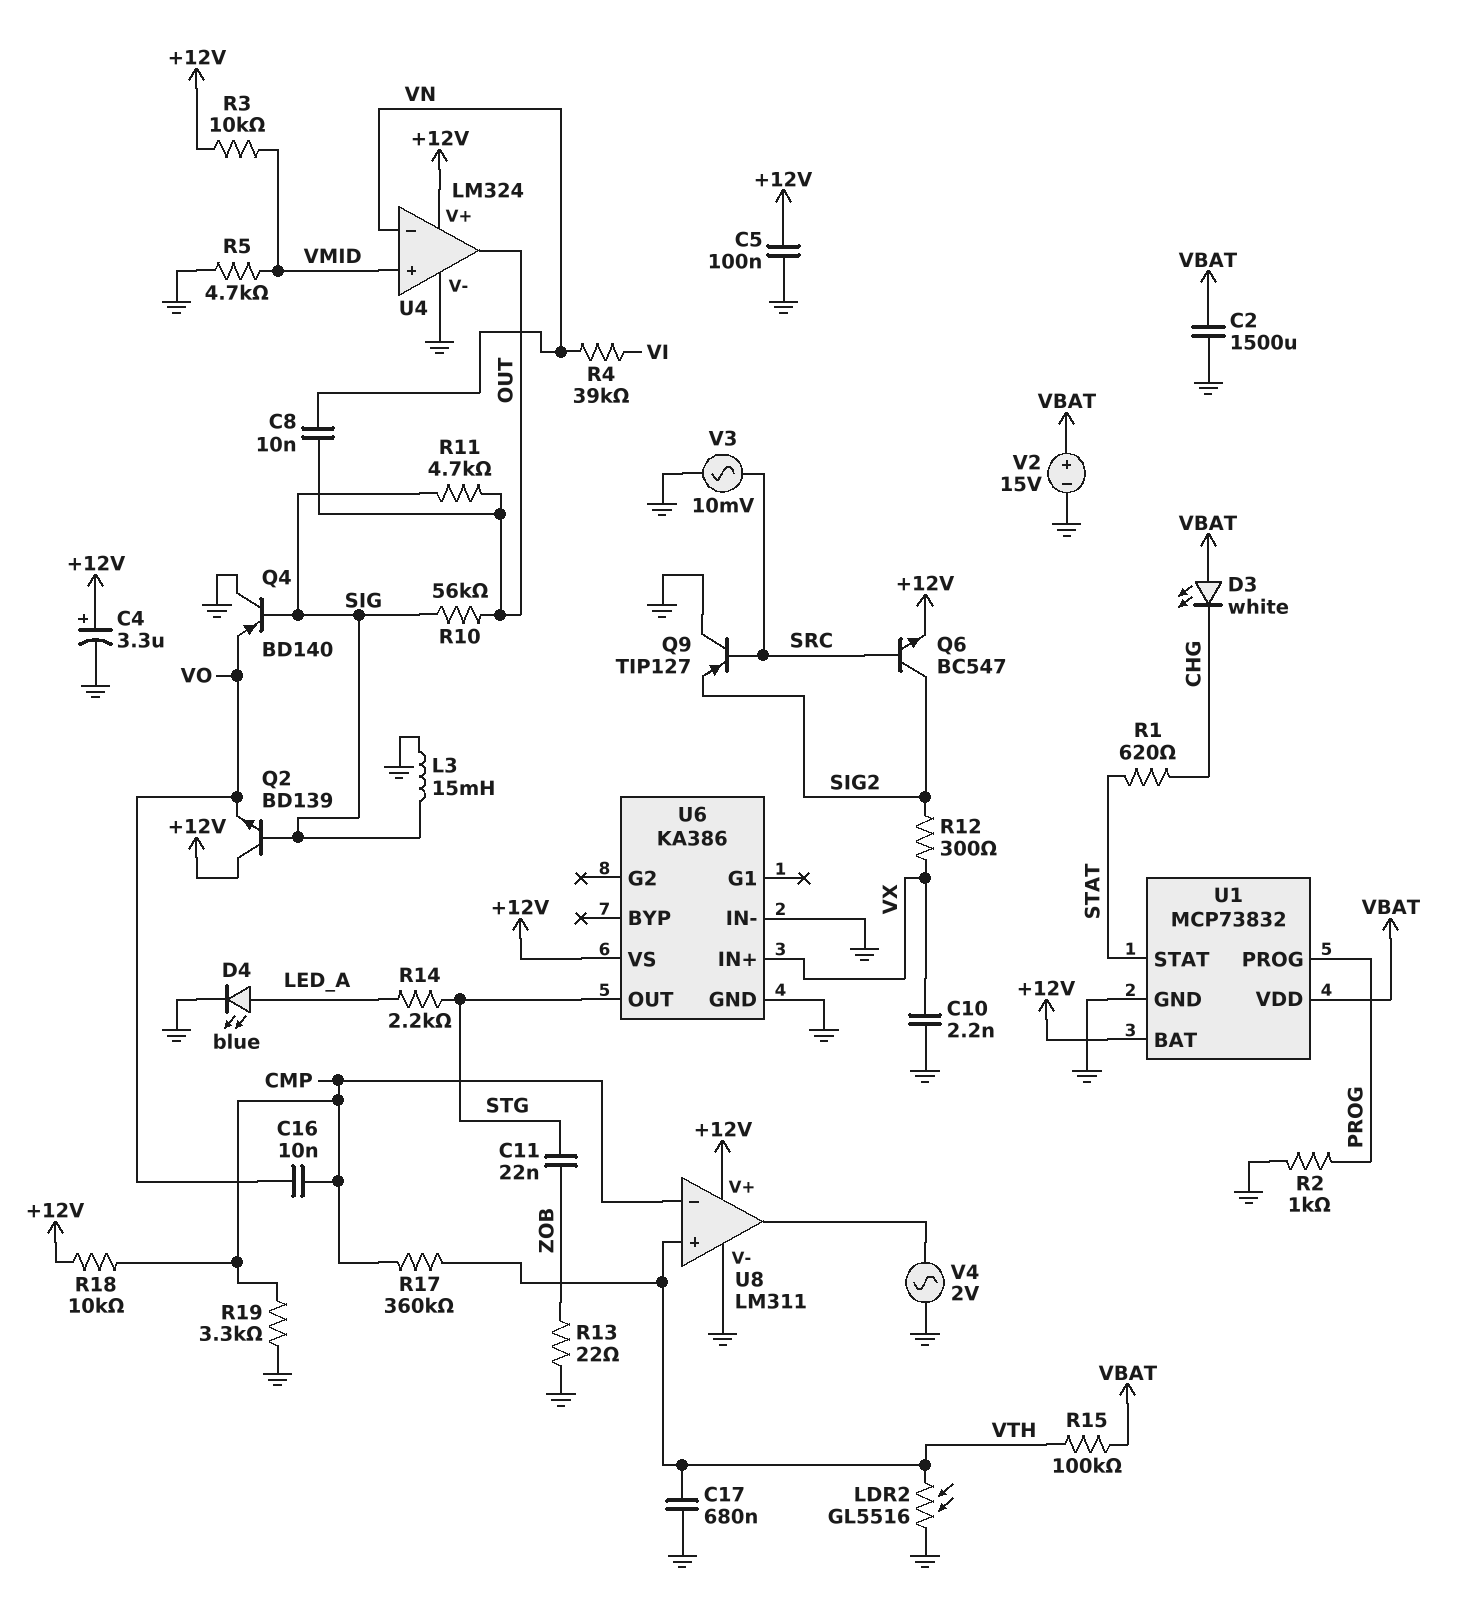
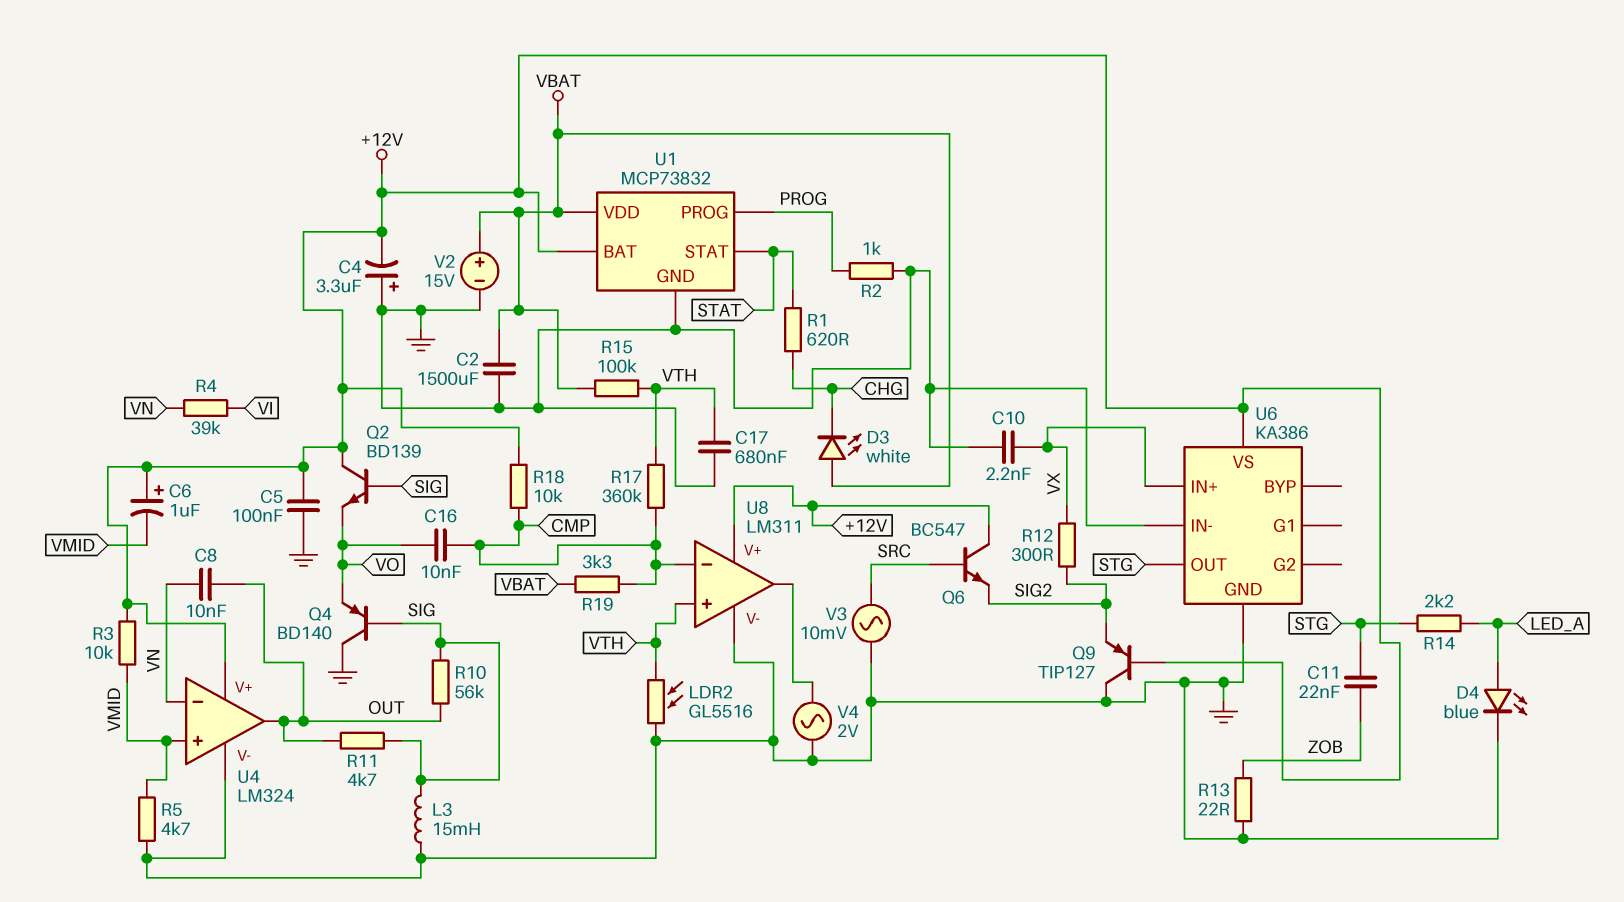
C4: 3.3uF (plus +12V, minus GND) -> 3.3uF (plus GND, minus +12V)
C6: none -> 1uF (plus +12V, minus VMID)
Q6: NPN BC547 (B SRC, C SIG2, E +12V) -> NPN BC547 (B SRC, C +12V, E SIG2)
Q9: PNP TIP127 (B SRC, C GND, E SIG2) -> PNP TIP127 (B +12V, C GND, E SIG2)
R19: 3.3k (CMP, GND) -> 3.3k (CMP, VBAT)

